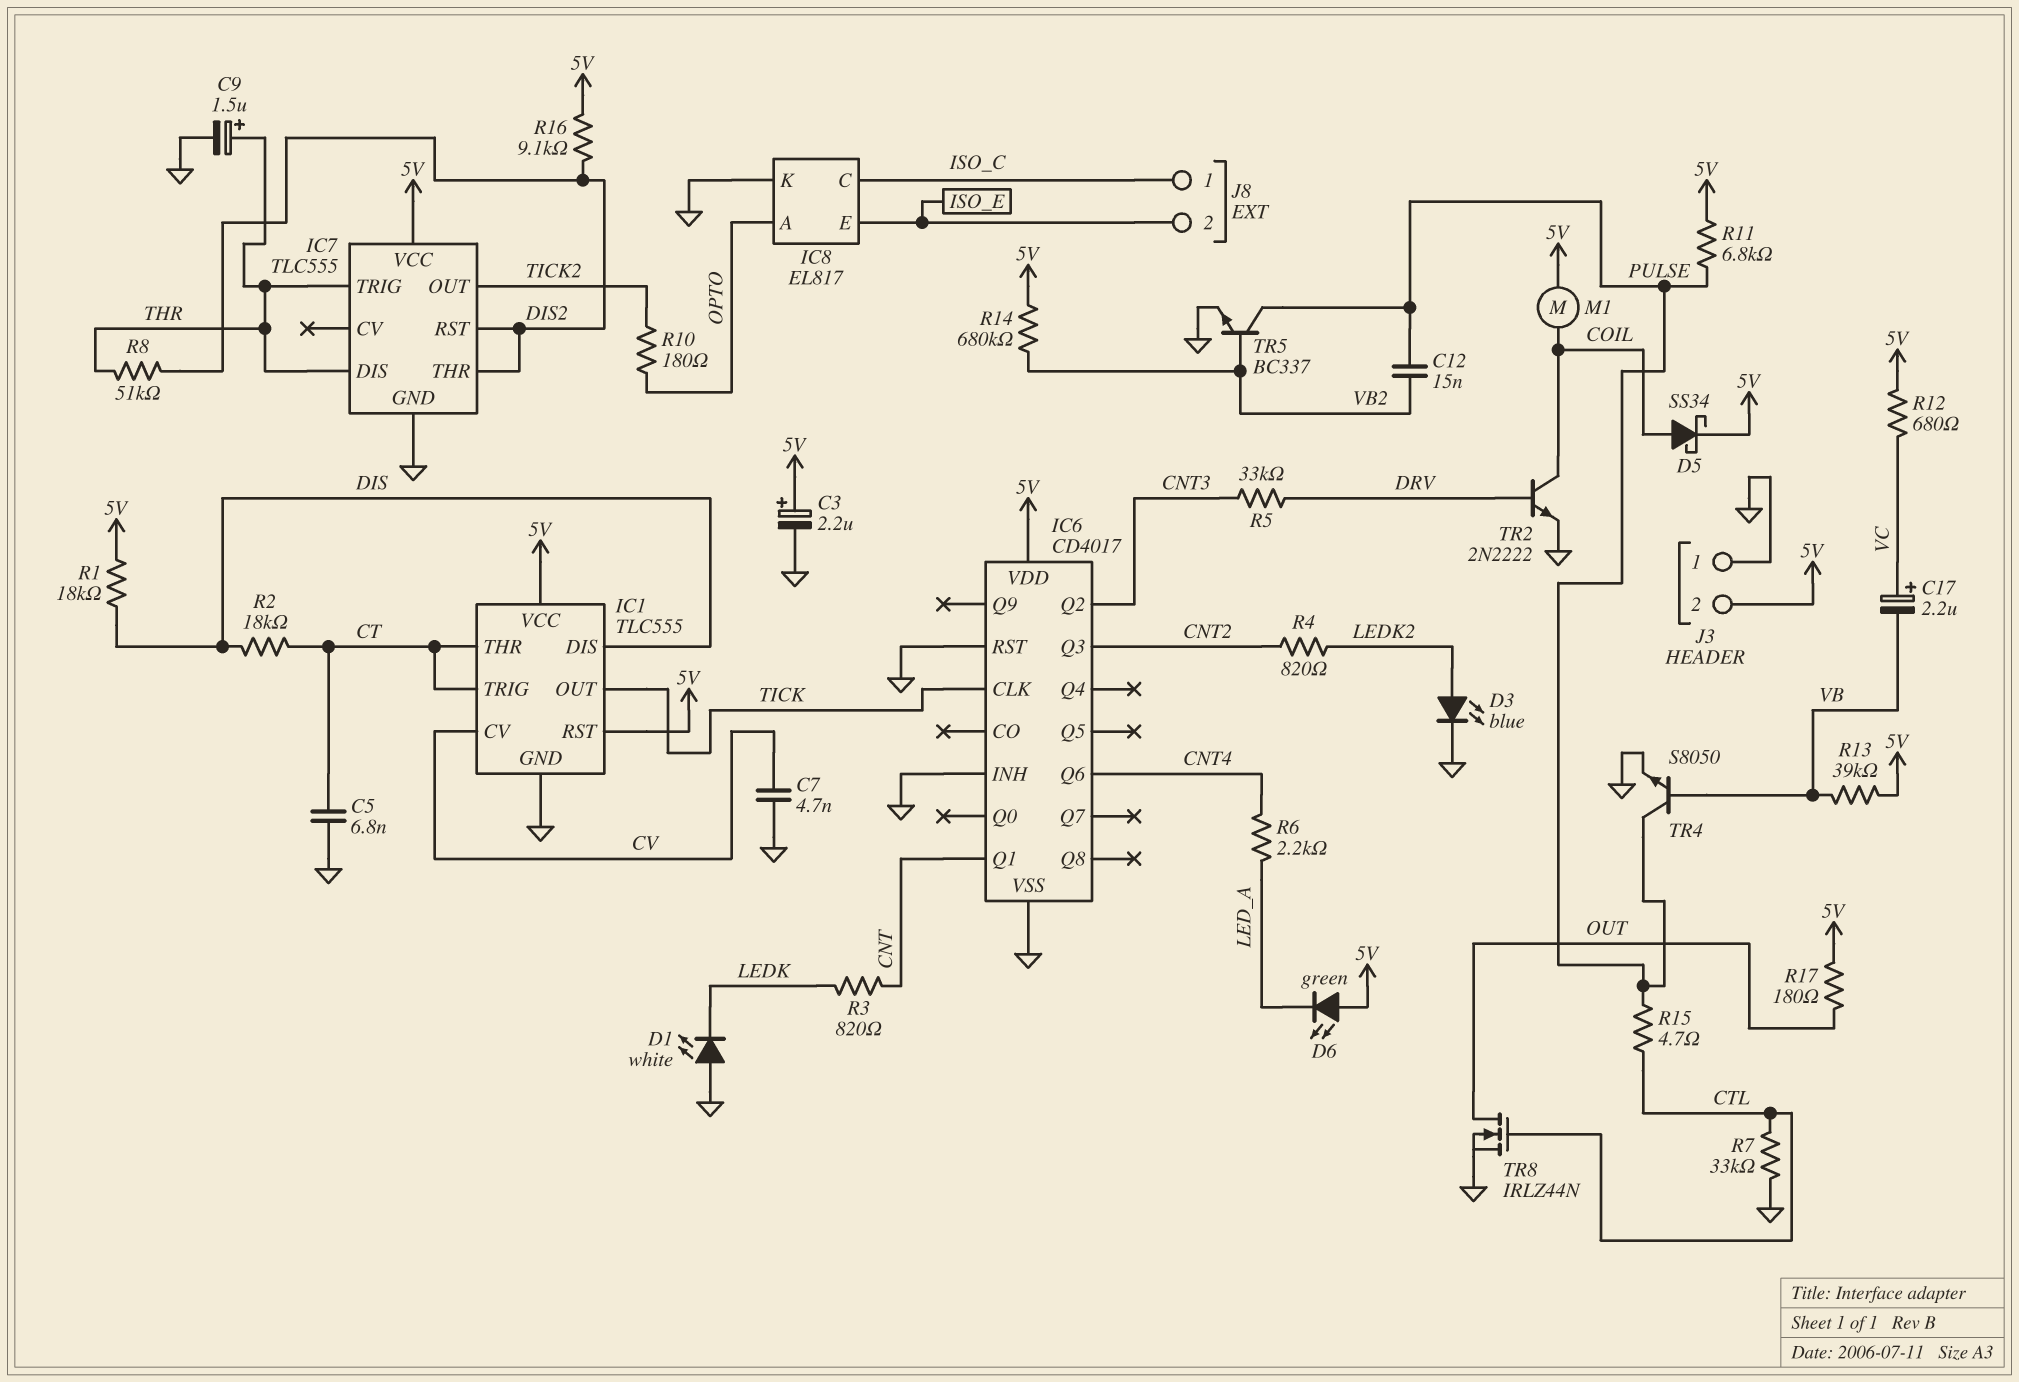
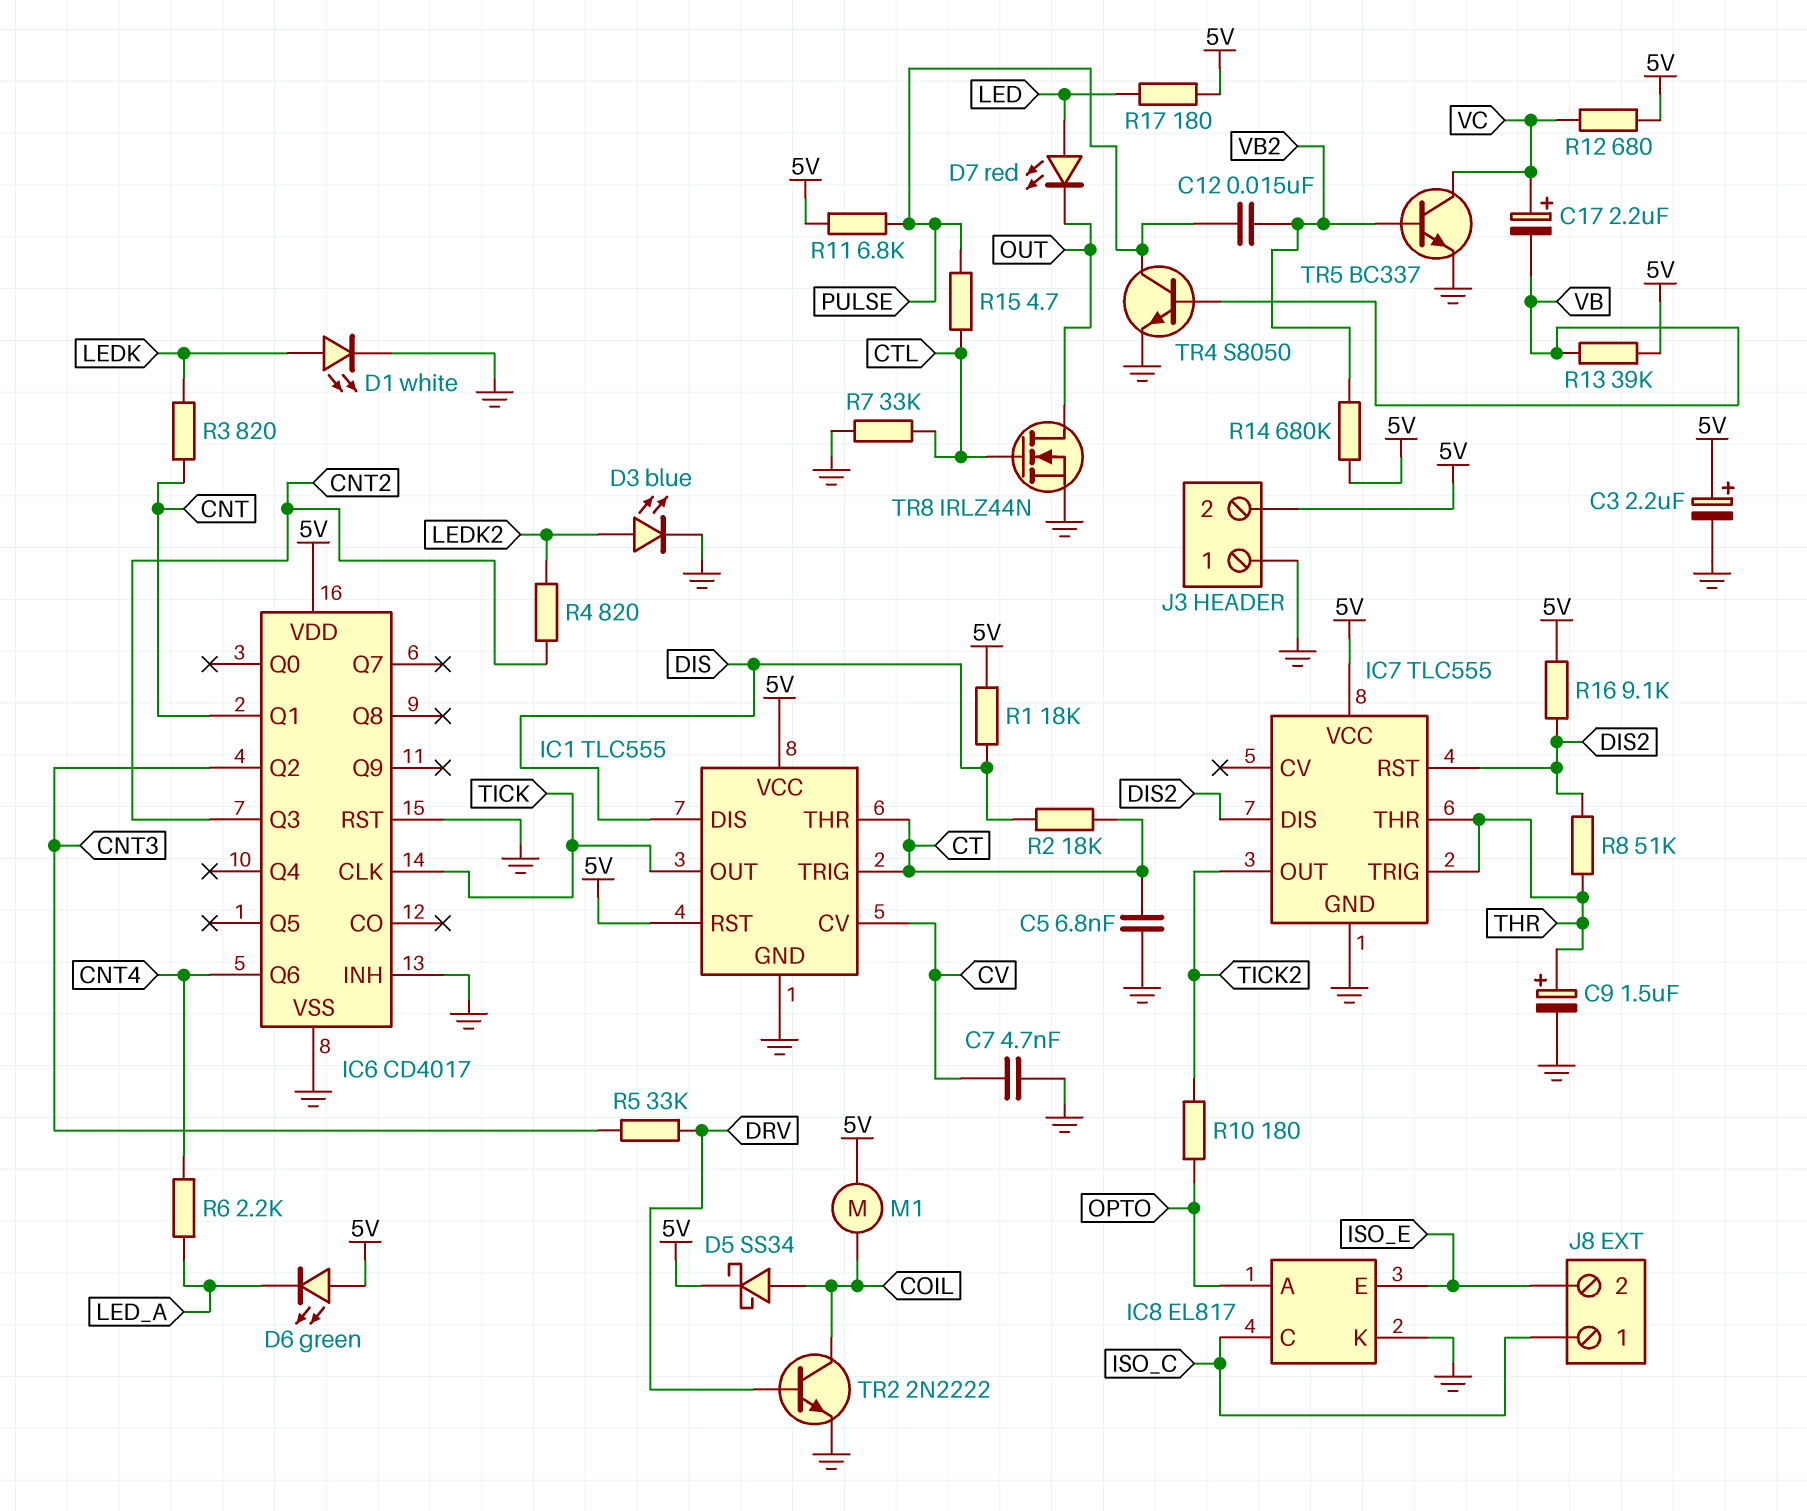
D1: LED white (A GND, K LEDK) -> LED white (A LEDK, K GND)
D7: none -> LED red (A LED, K OUT)
IC7 pin DIS: THR -> DIS2
IC7 pin THR: DIS2 -> THR
R17: 180 (5V, OUT) -> 180 (5V, LED)
TR5: NPN BC337 (B VB2, C PULSE, E GND) -> NPN BC337 (B VB2, C VC, E GND)

